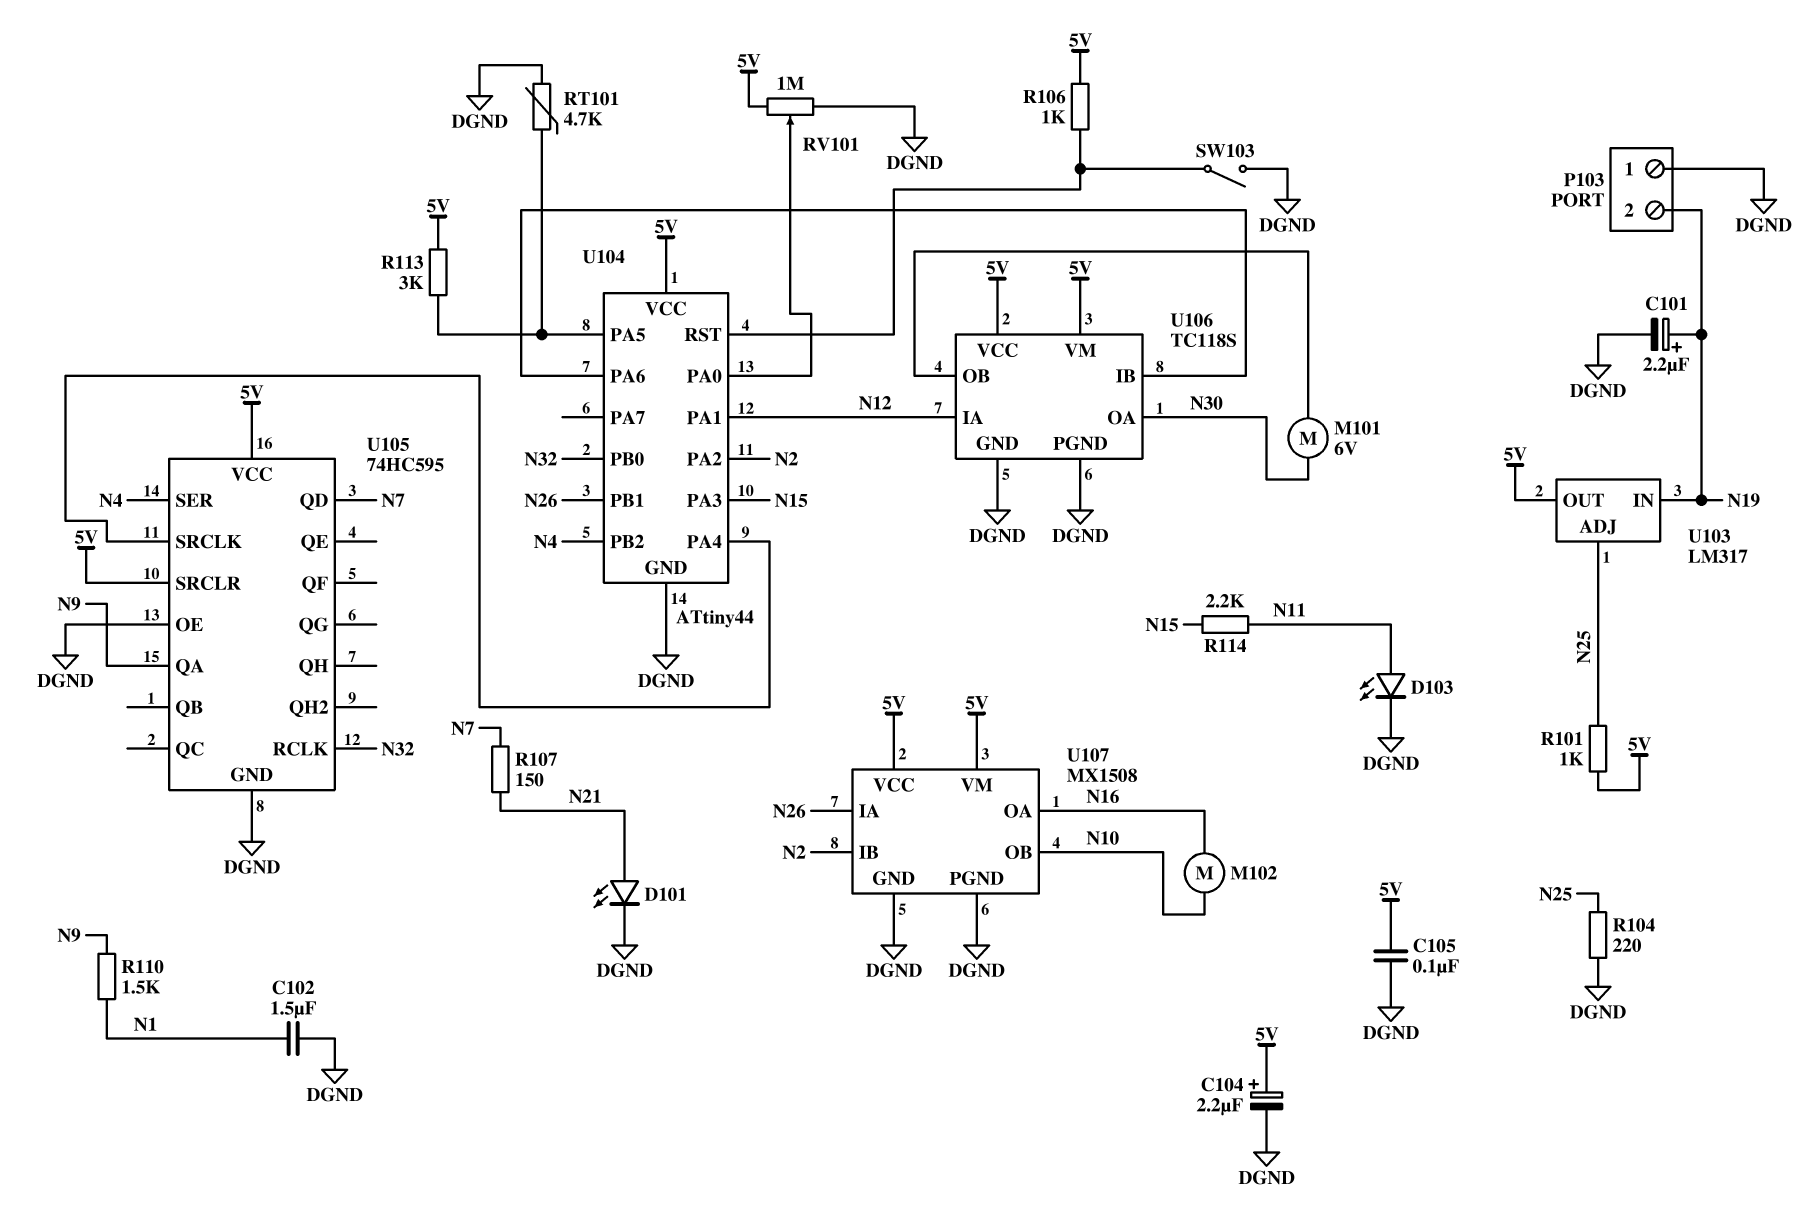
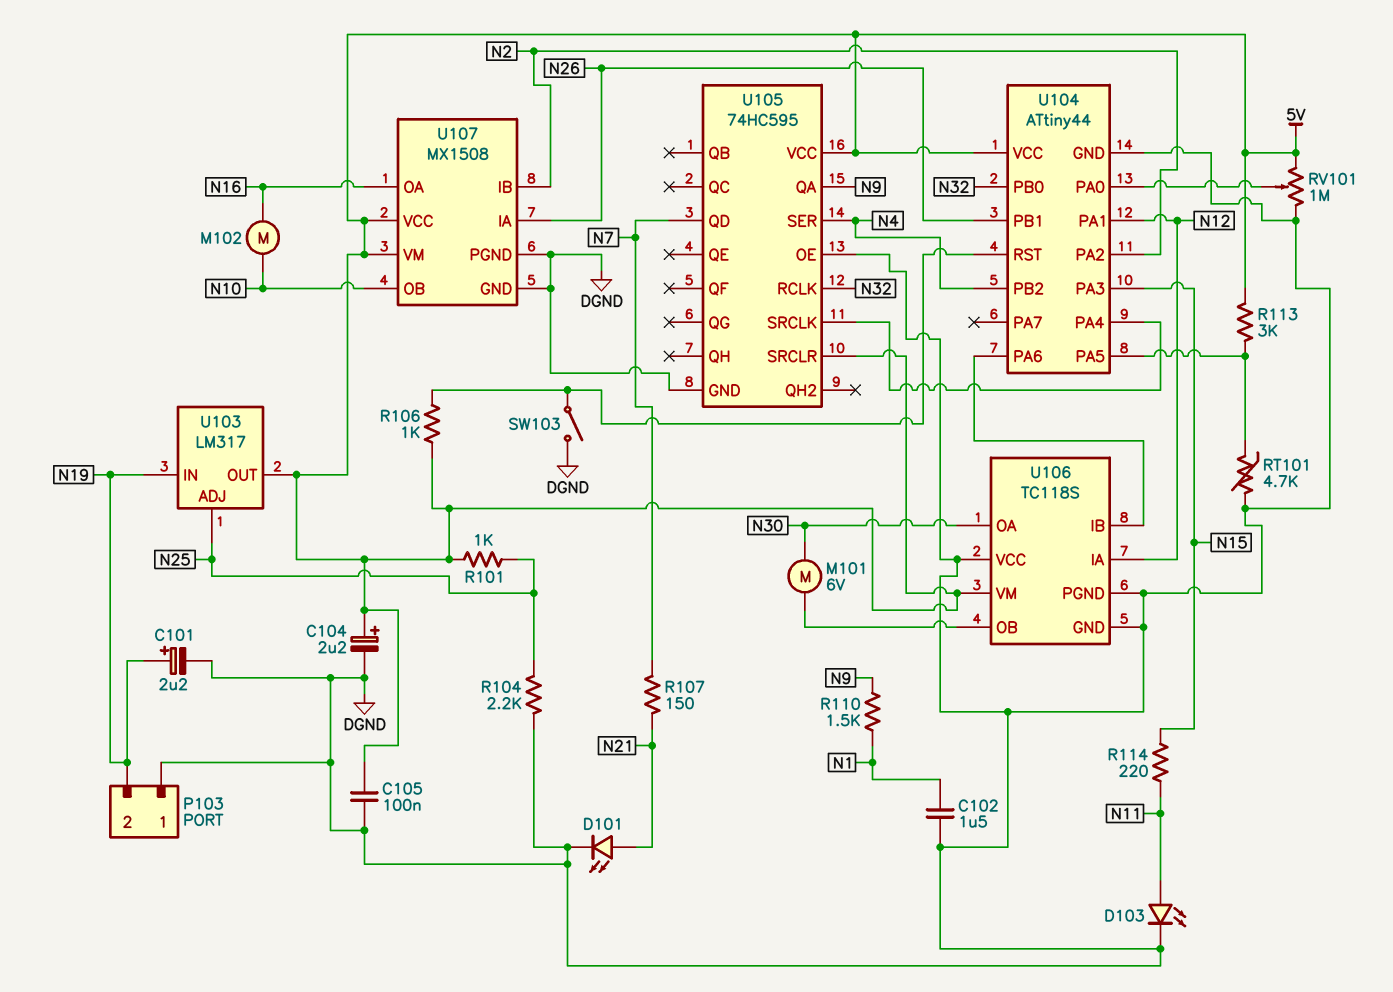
R104: 220 (DGND, N25) -> 2.2k (DGND, N25)
R114: 2.2k (N11, N15) -> 220 (N11, N15)
U106 pin VCC: 5V -> DGND

